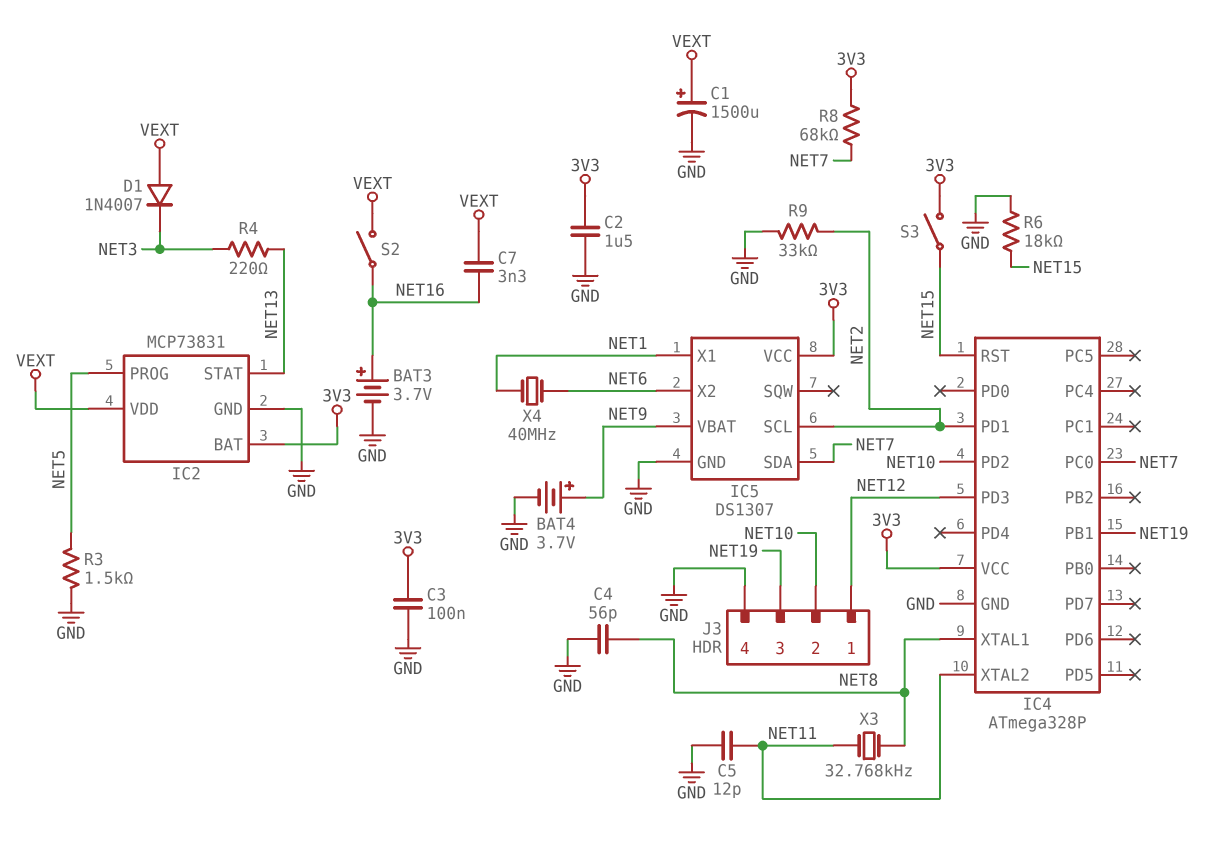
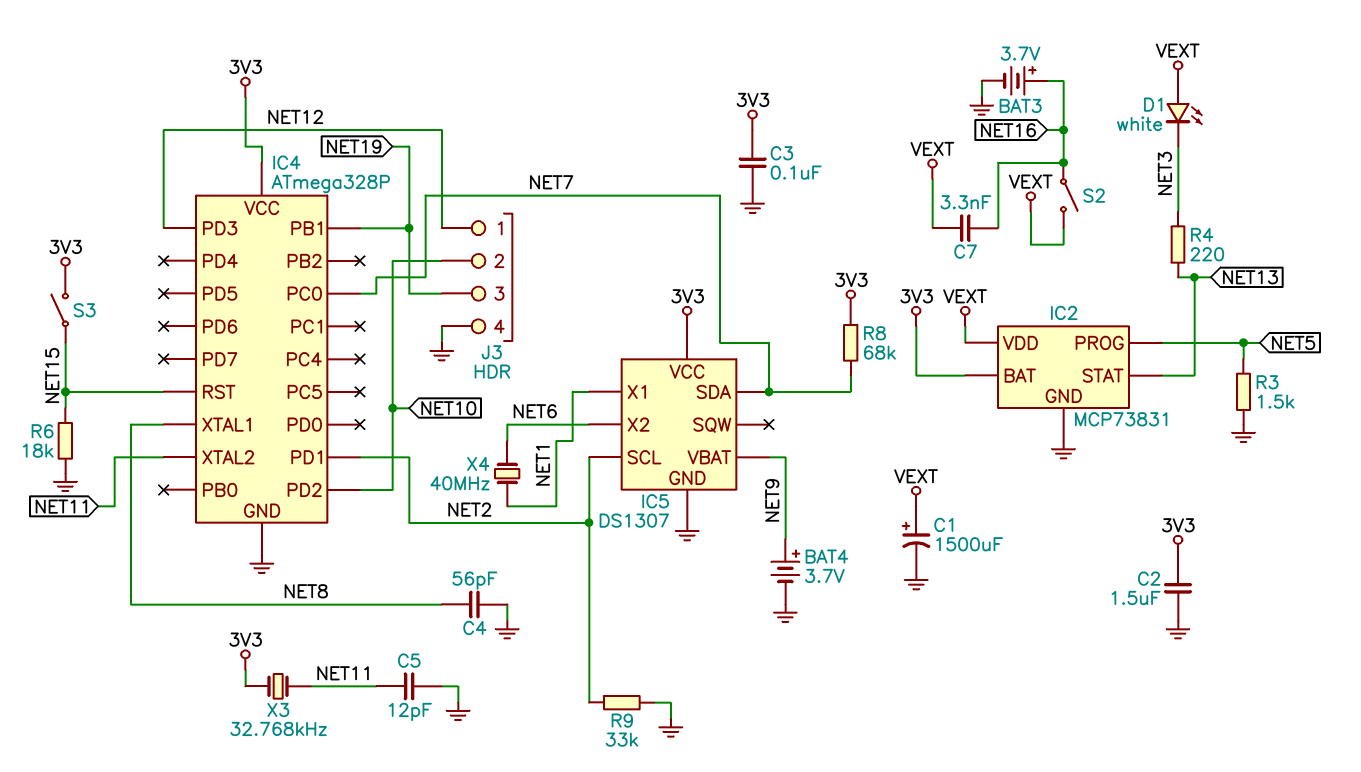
D1: diode 1N4007 (A VEXT, K NET3) -> LED white (A VEXT, K NET3)
X3: 32.768kHz (NET8, NET11) -> 32.768kHz (3V3, NET11)

